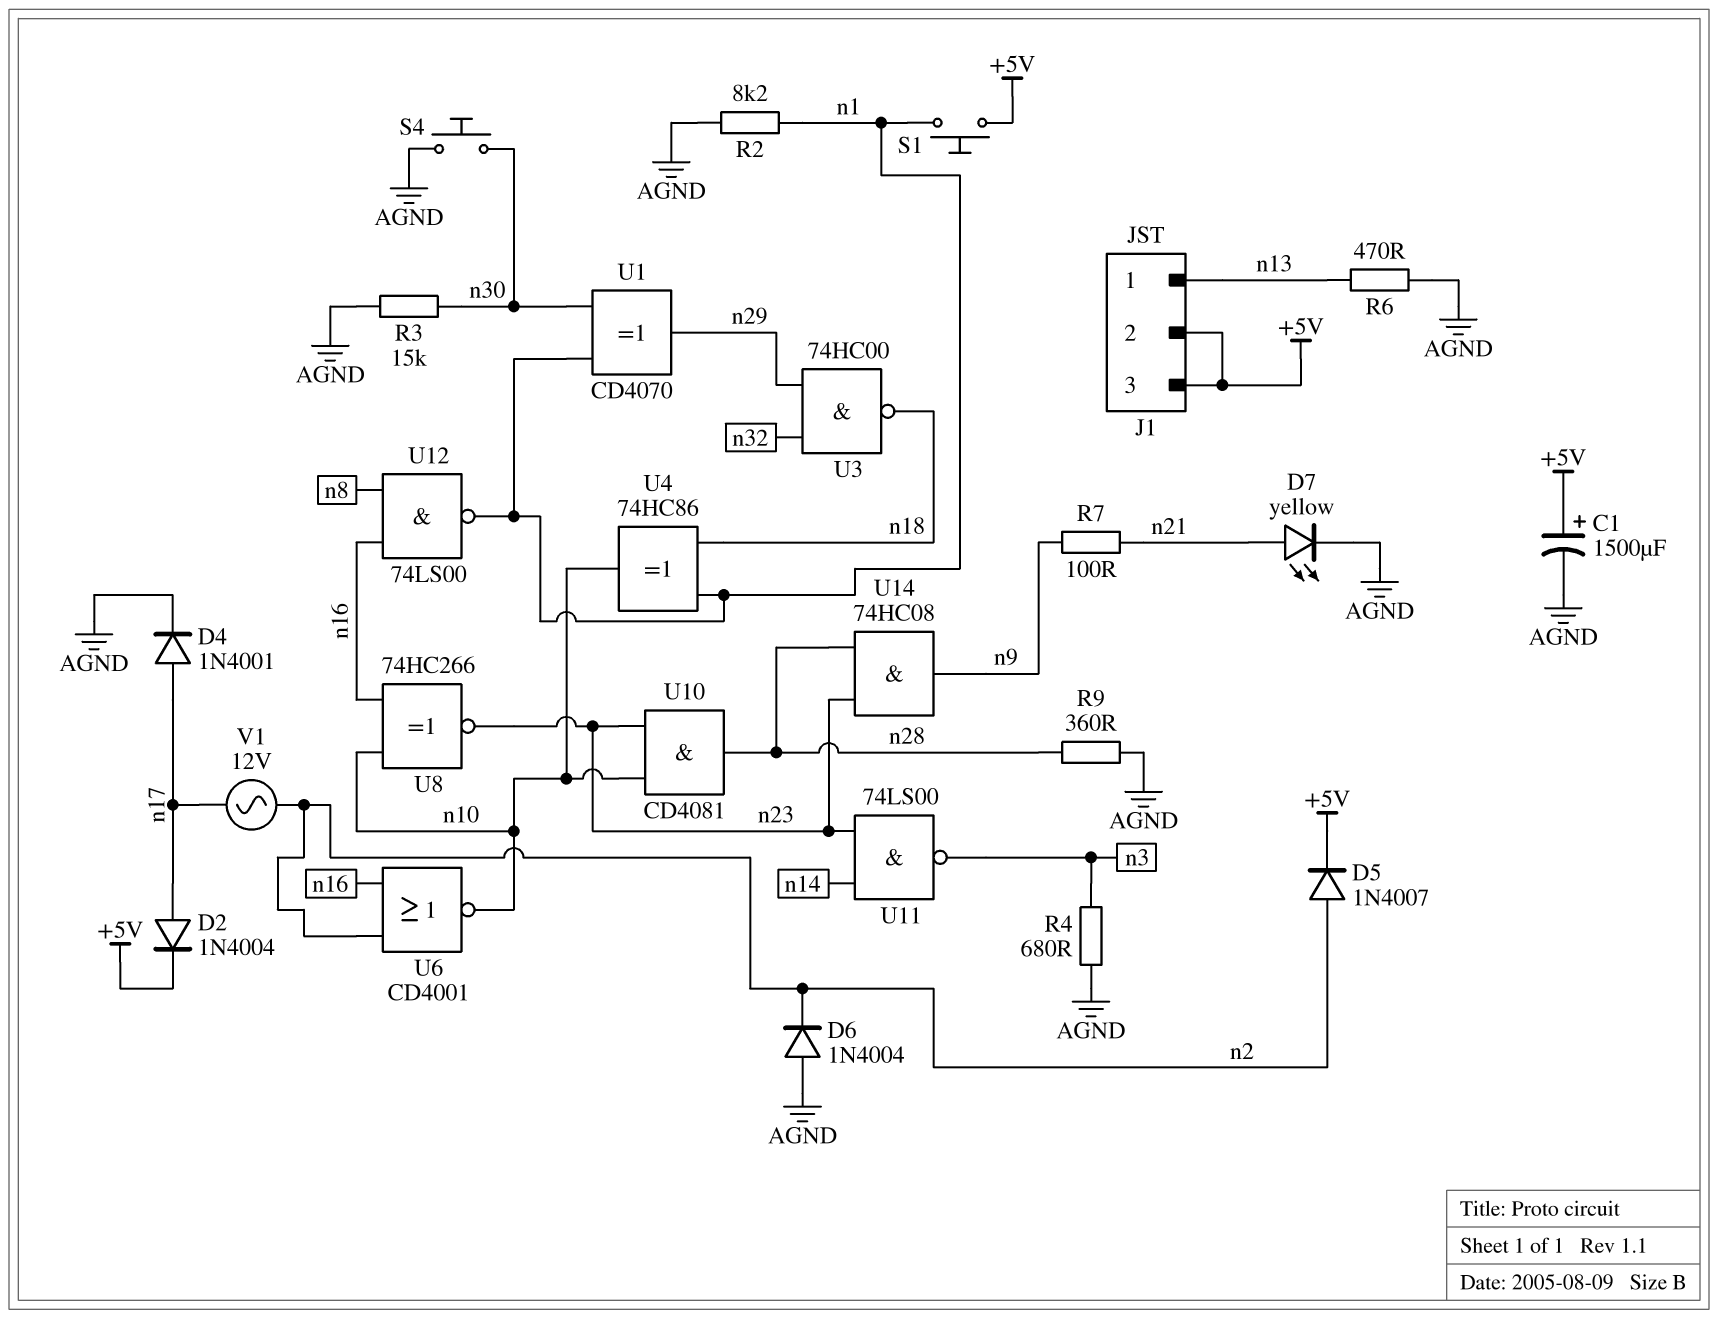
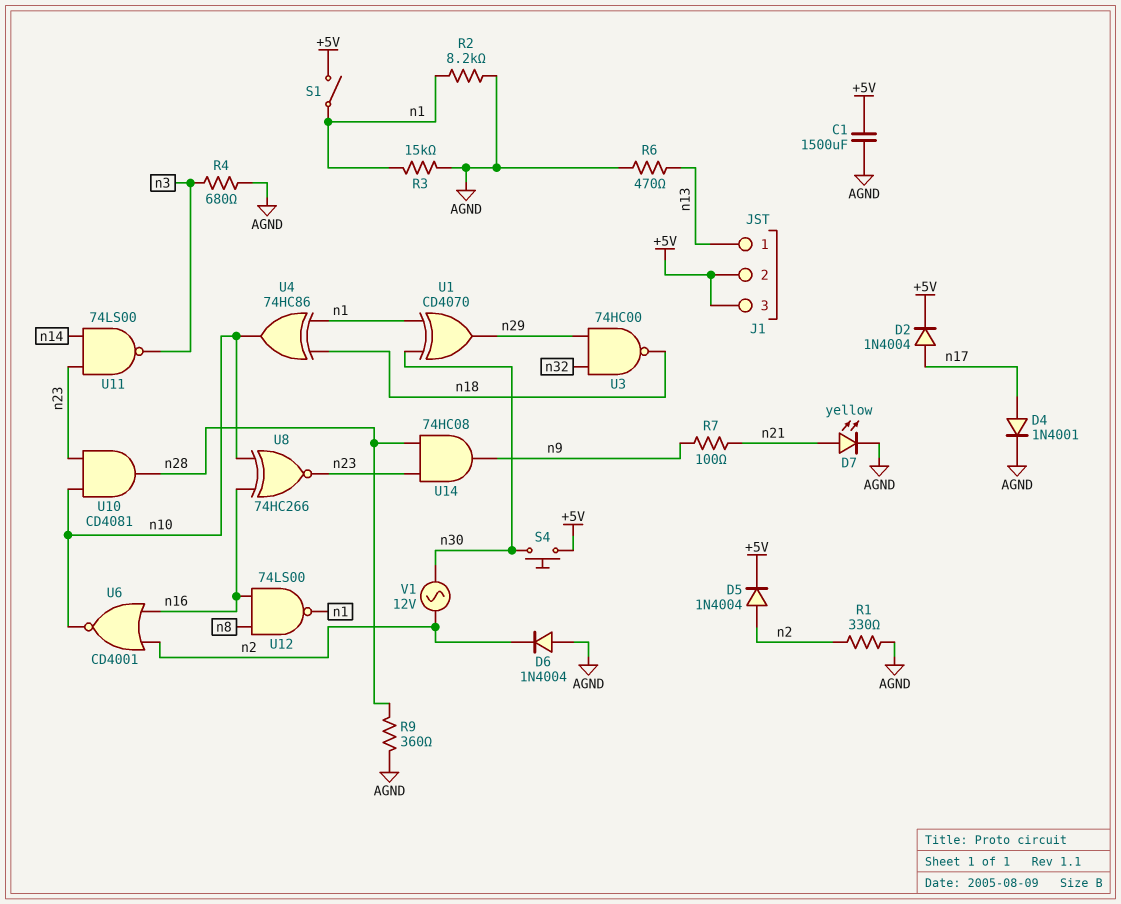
C1: 1500uF (plus +5V, minus AGND) -> 1500uF (+5V, AGND)
D5: diode 1N4007 (A n2, K +5V) -> diode 1N4004 (A n2, K +5V)
R1: none -> 330 (AGND, n2)
R3: 15k (AGND, n30) -> 15k (AGND, n1)
S1: button (+5V, n1) -> switch (+5V, n1)
S4: button (AGND, n30) -> button (+5V, n30)
V1: AC 12V (n2, n17) -> AC 12V (n2, n30)

